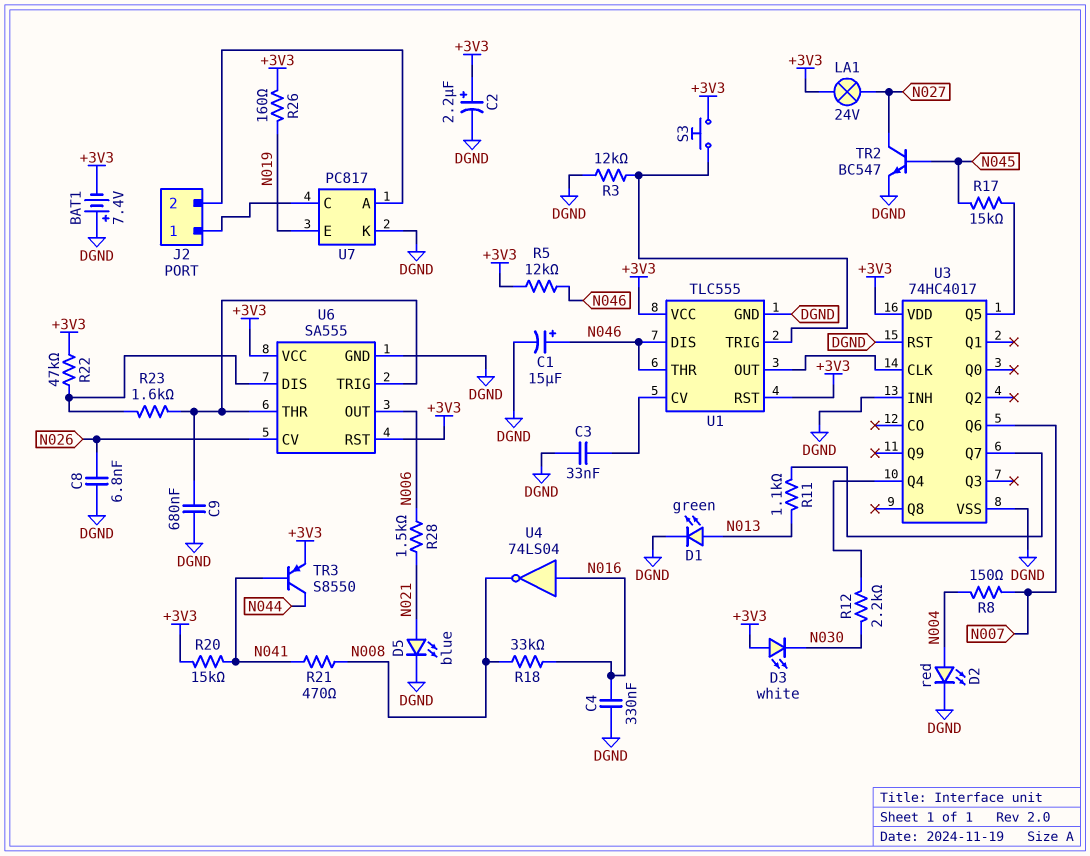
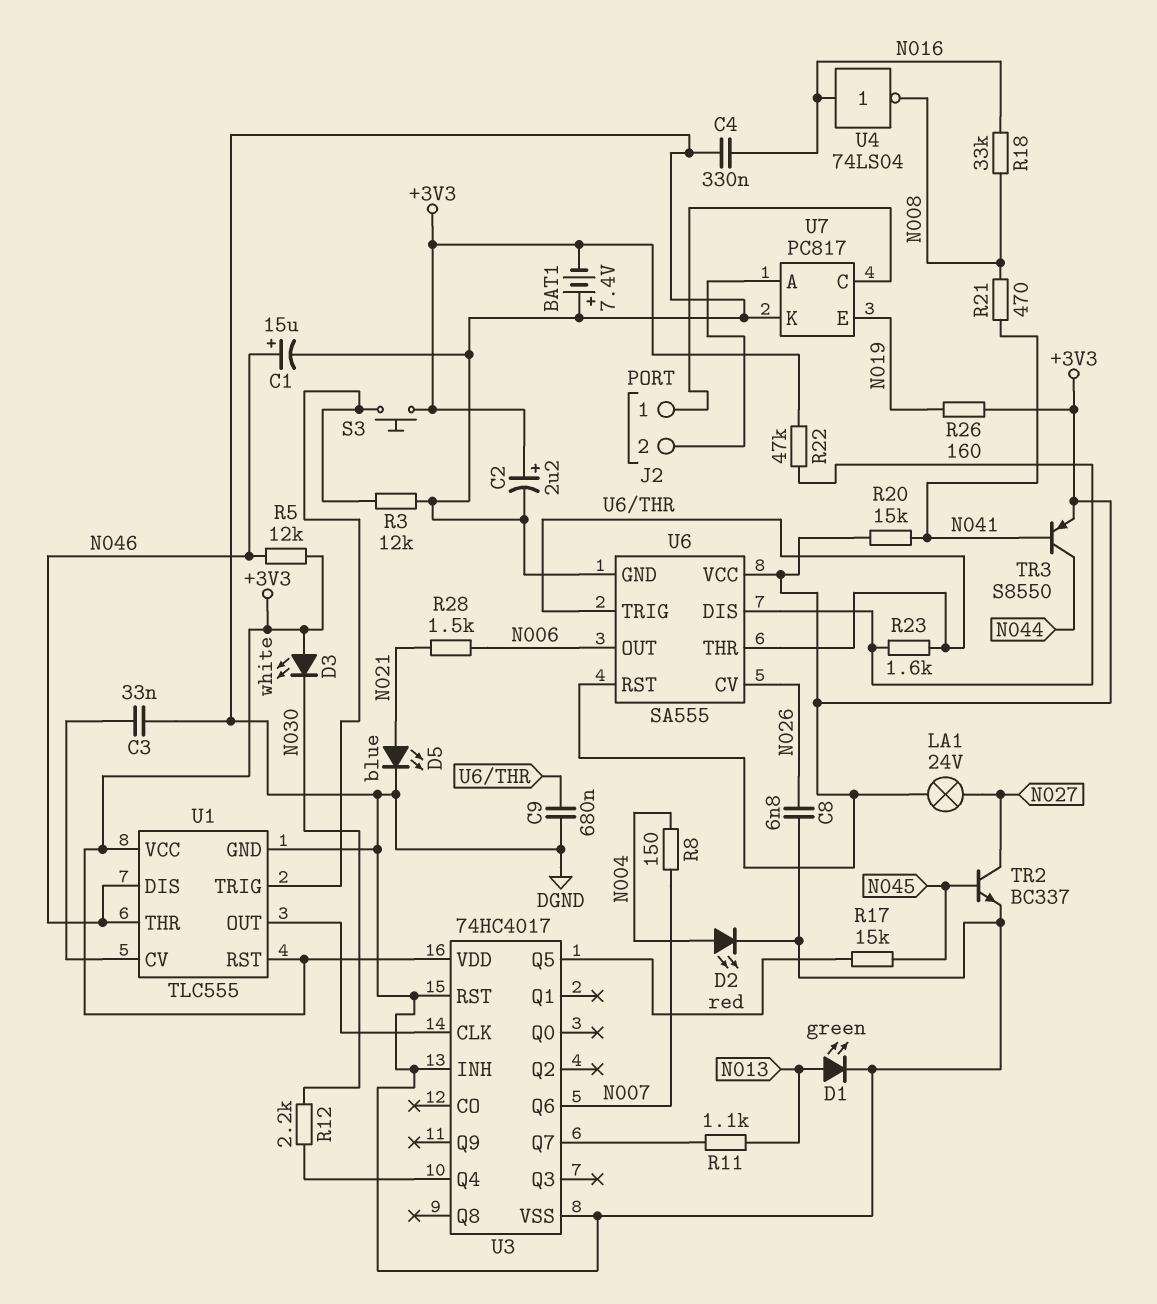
TR2: NPN BC547 (B N045, C N027, E DGND) -> NPN BC337 (B N045, C N027, E DGND)

